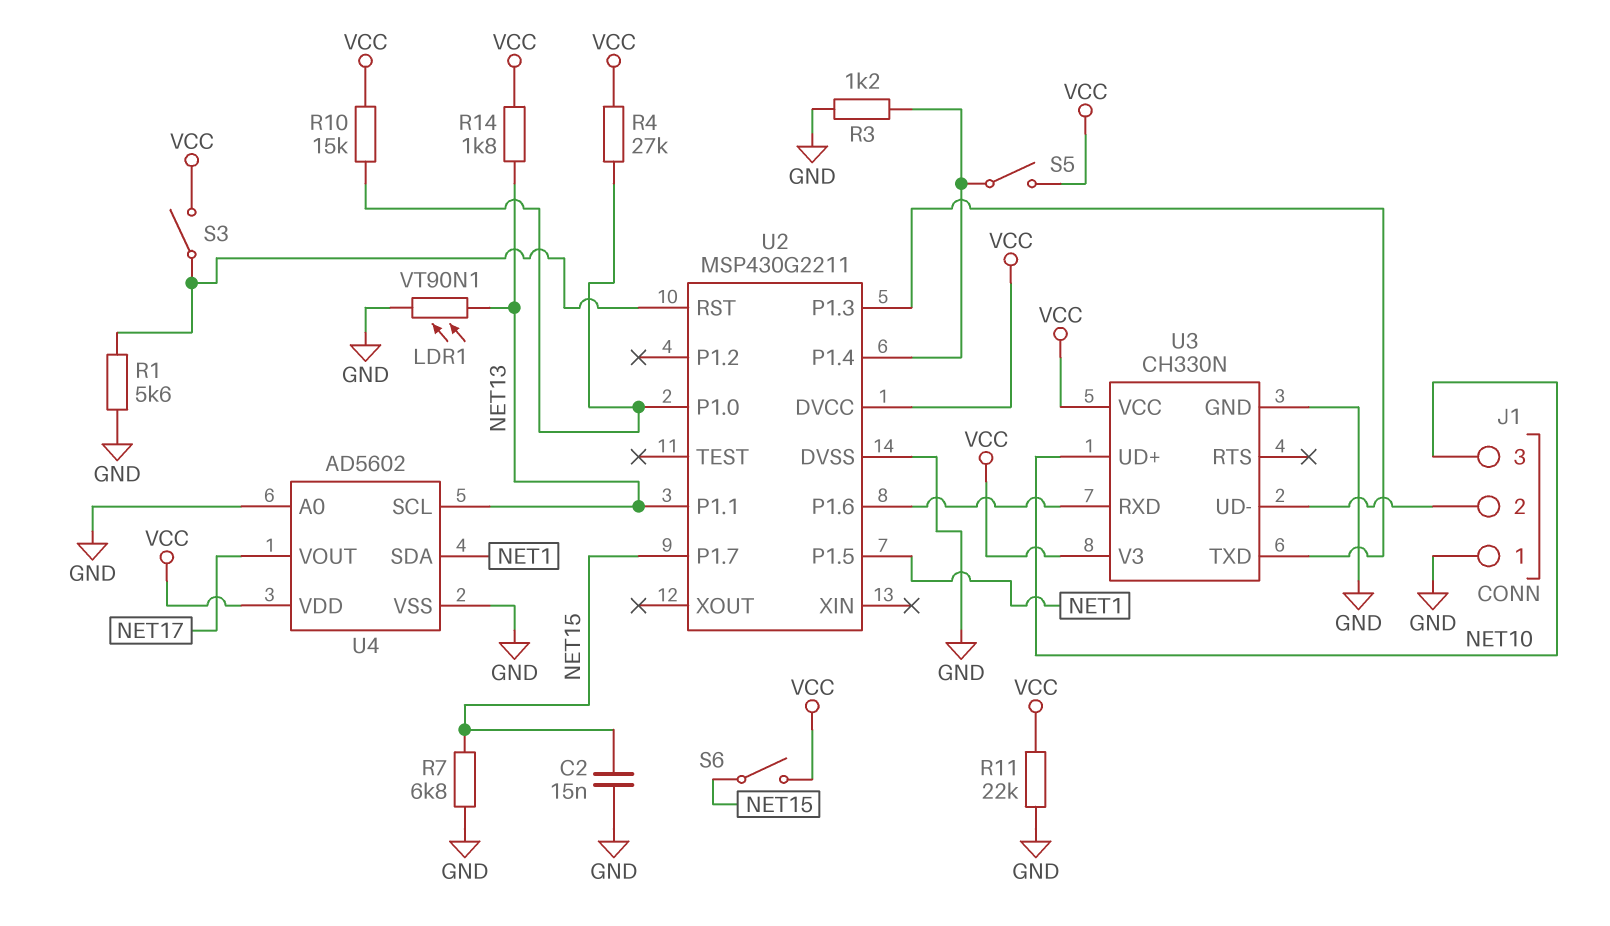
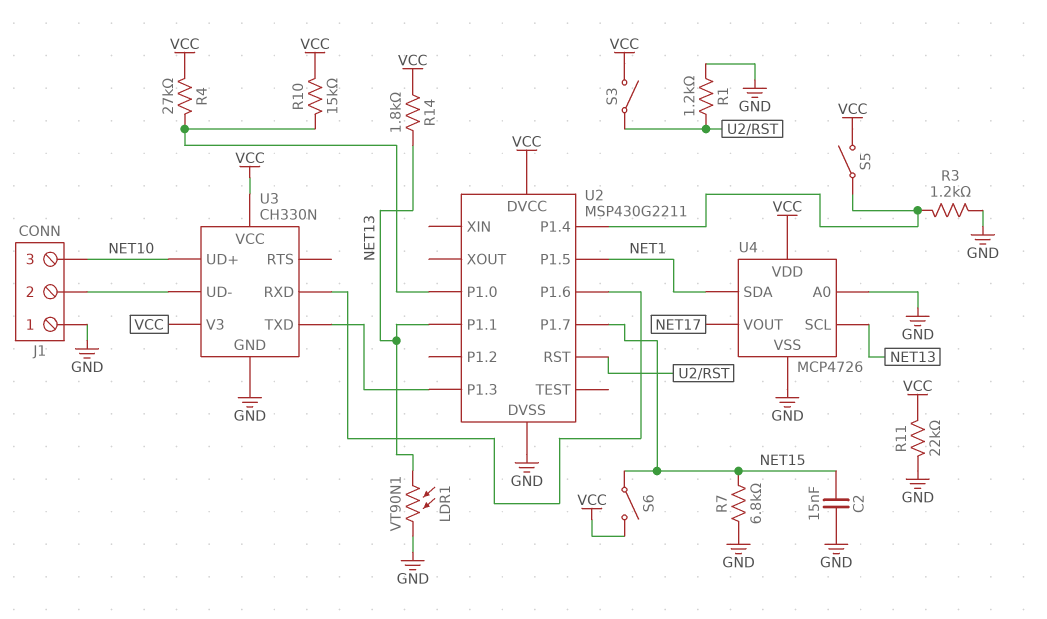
R1: 5.6k (GND, U2/RST) -> 1.2k (GND, U2/RST)
U4: AD5602 -> MCP4726

